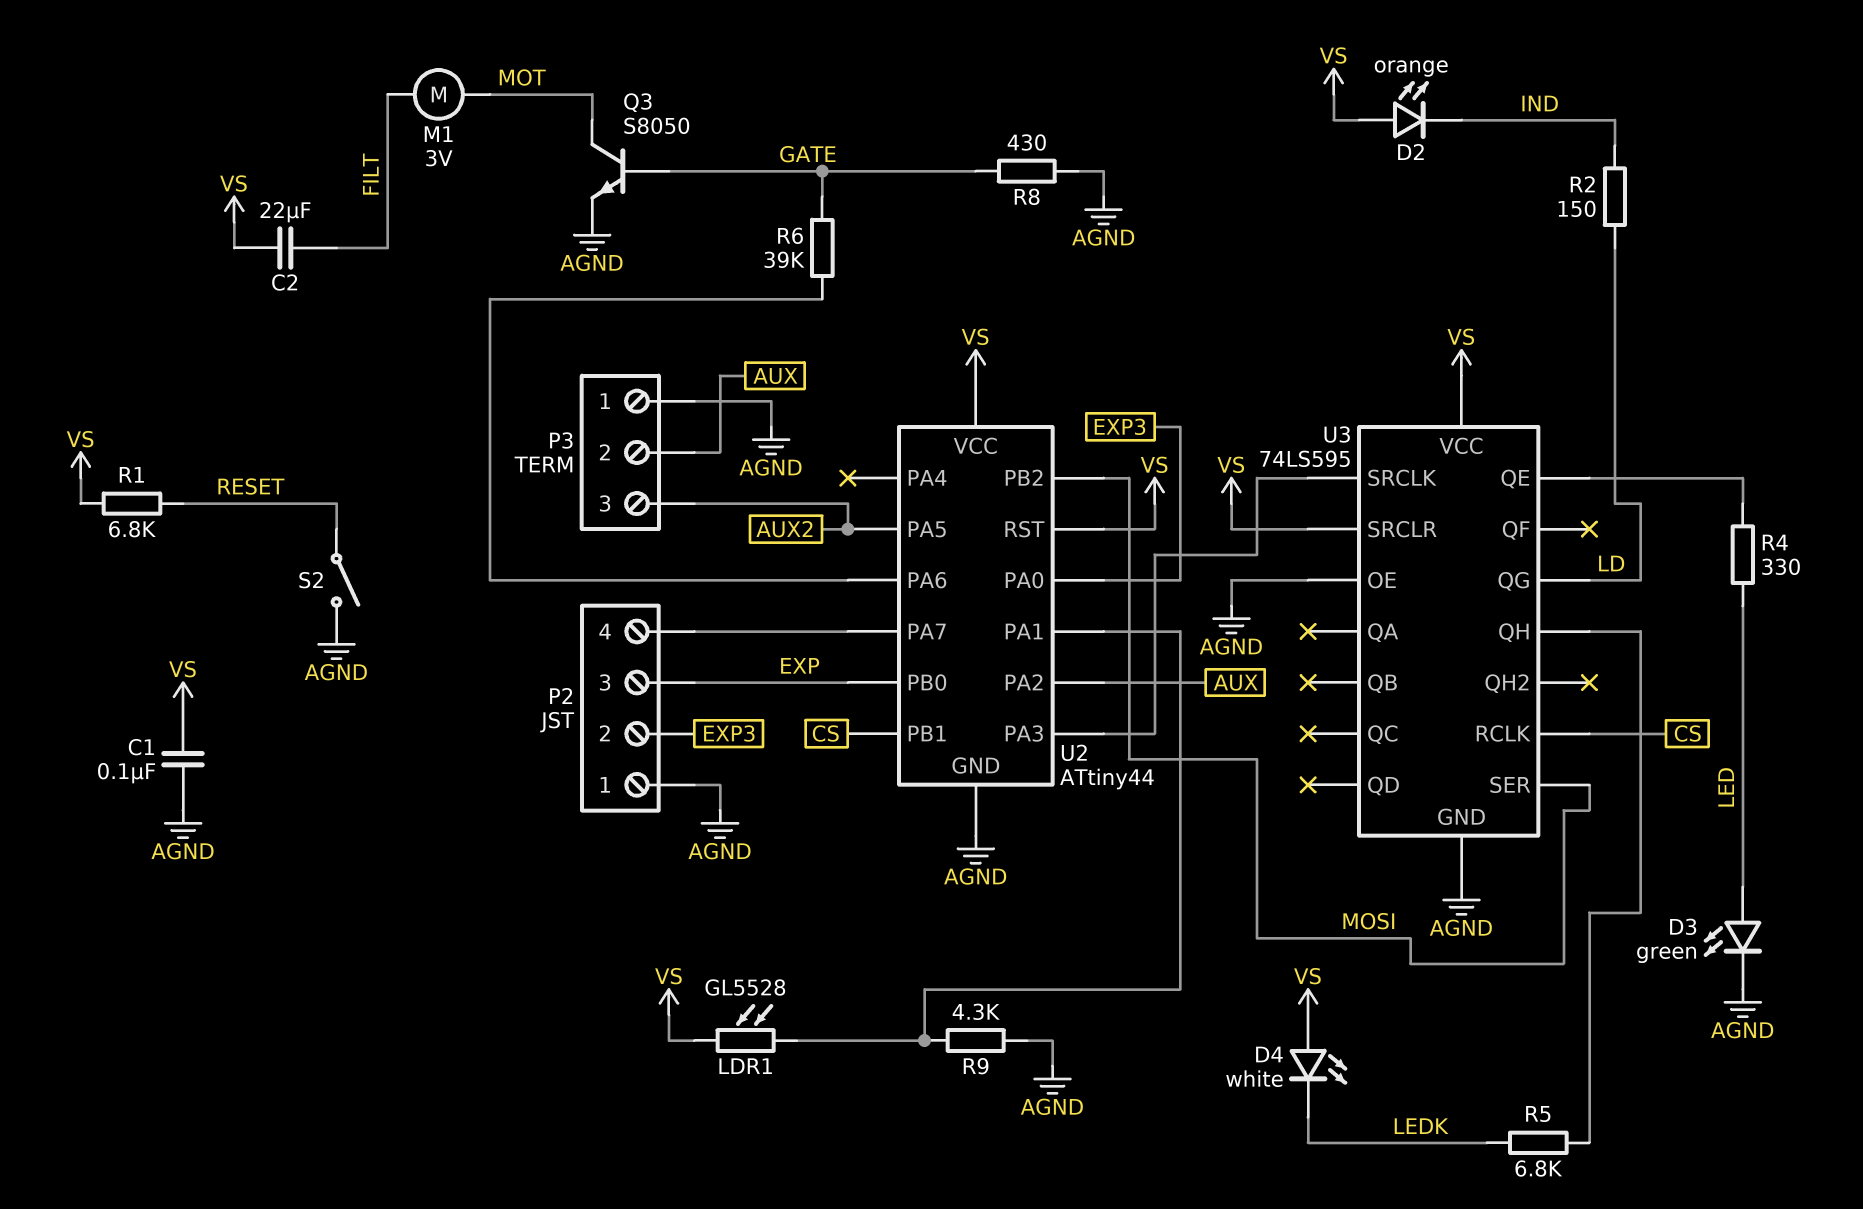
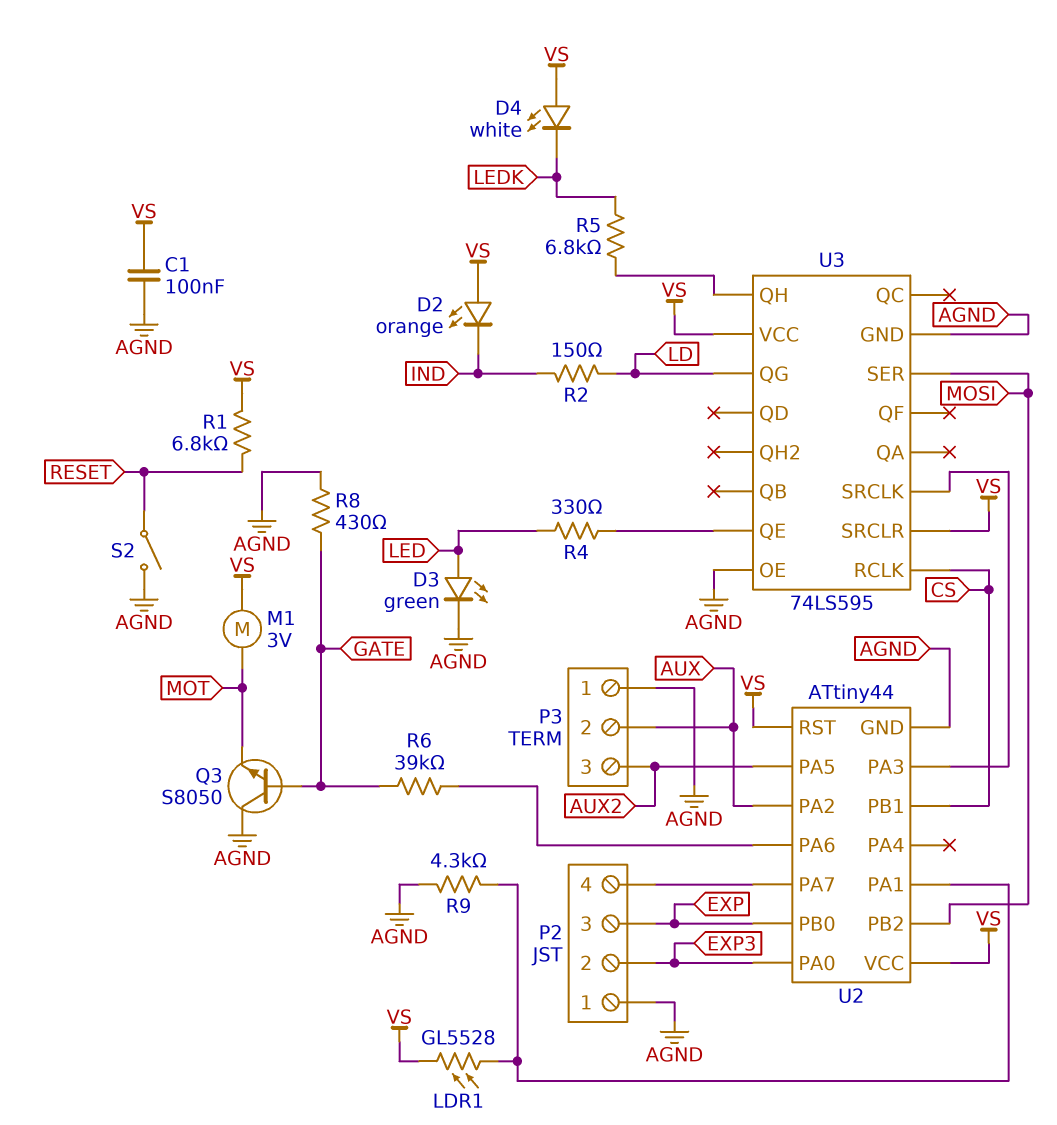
C2: 22uF (FILT, VS) -> none
M1: motor 3V (FILT, MOT) -> motor 3V (MOT, VS)
Q3: NPN S8050 (B GATE, C MOT, E AGND) -> NPN S8050 (B GATE, C AGND, E MOT)

